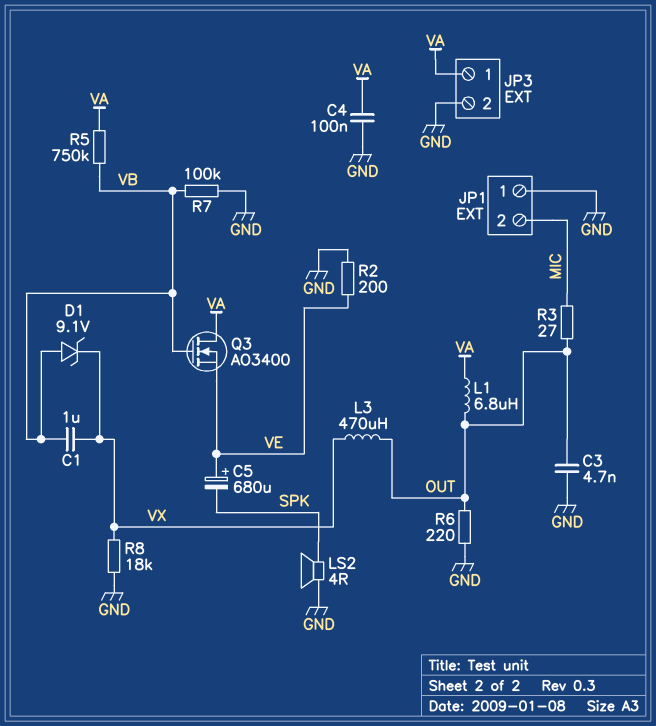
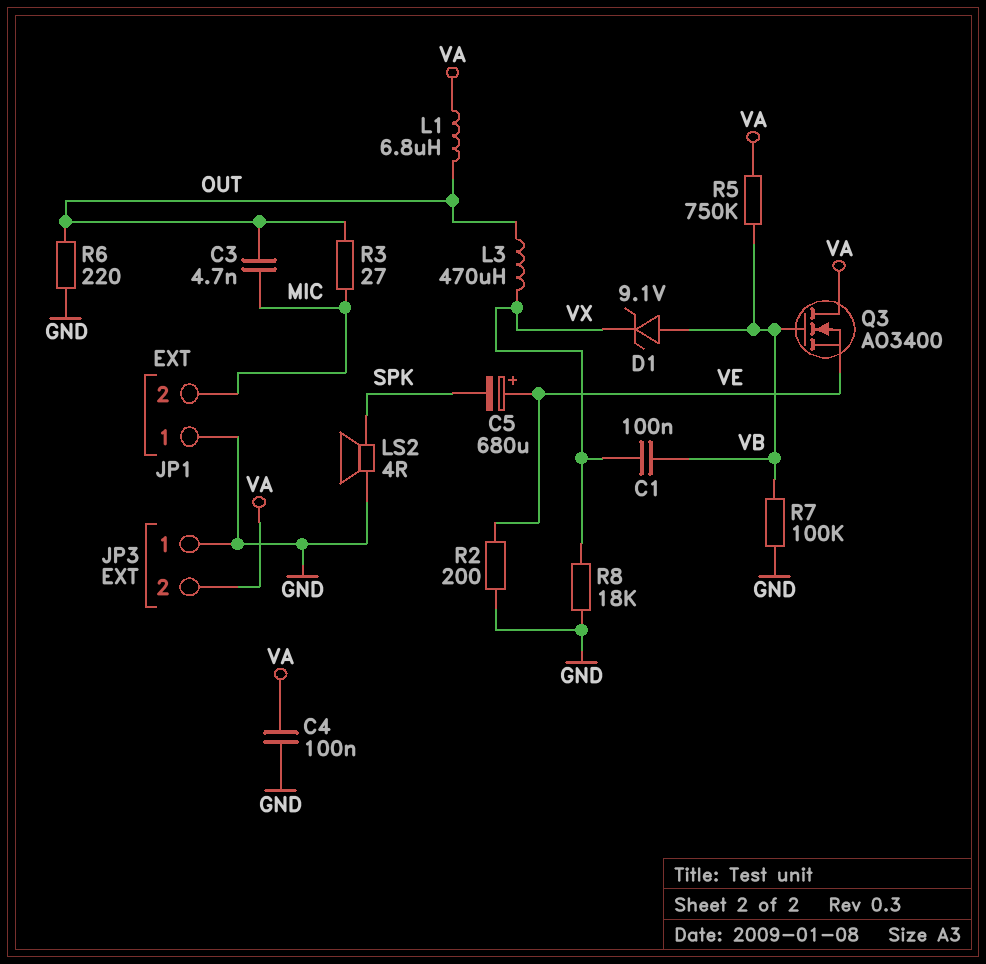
C1: 1uF (VB, VX) -> 100nF (VB, VX)
C3: 4.7nF (GND, OUT) -> 4.7nF (MIC, OUT)
JP3 pin 1: VA -> GND
JP3 pin 2: GND -> VA

